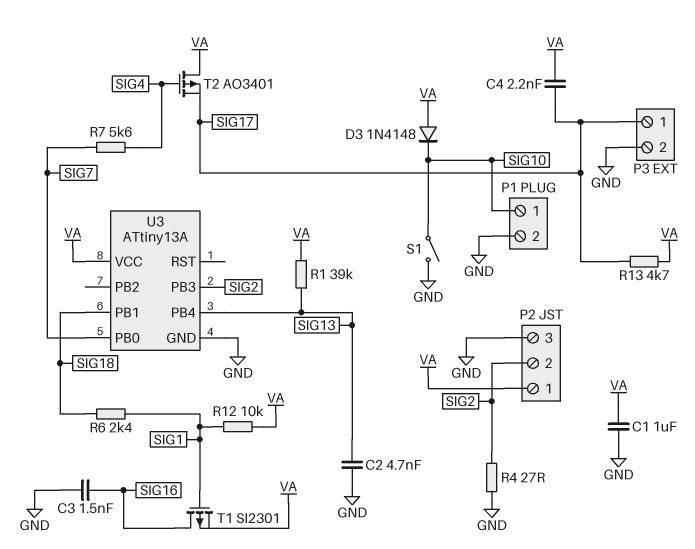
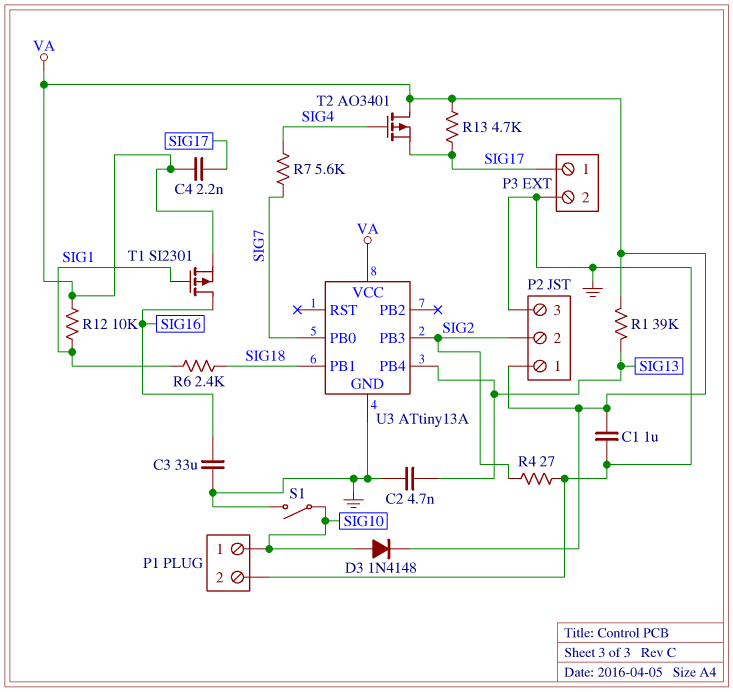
C3: 1.5nF (GND, SIG16) -> 33uF (GND, SIG16)
D3: diode 1N4148 (A VA, K SIG10) -> diode 1N4148 (A SIG10, K VA)

